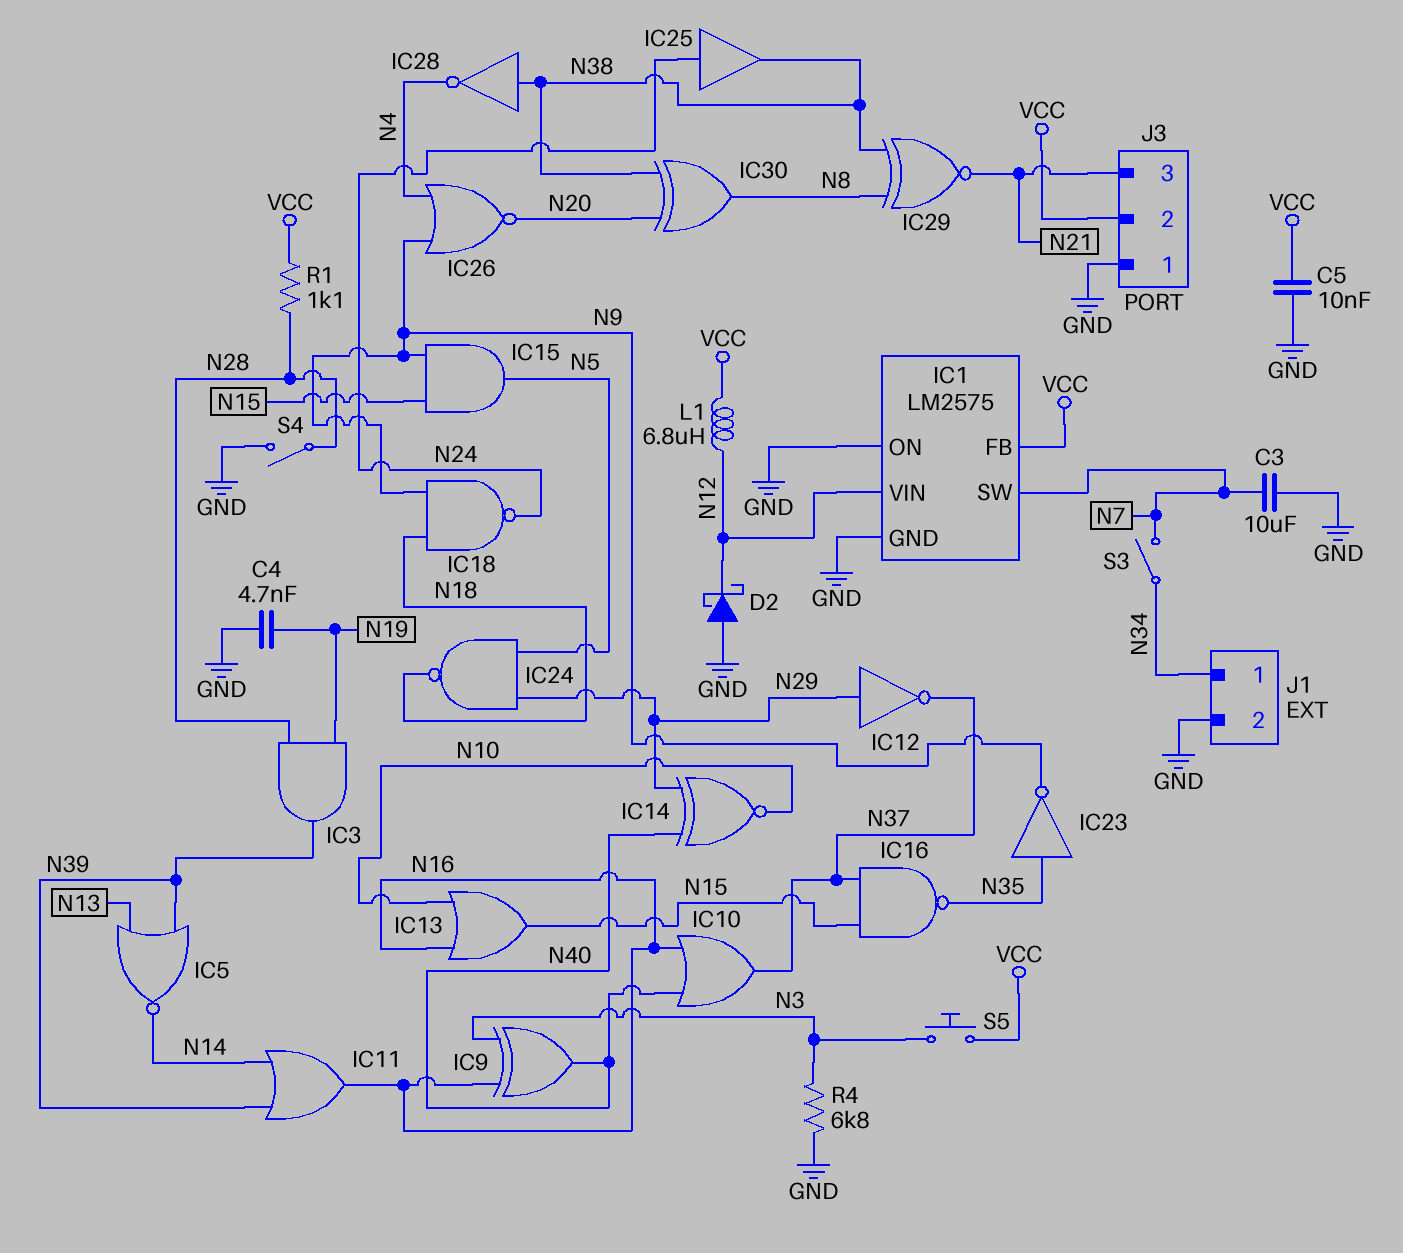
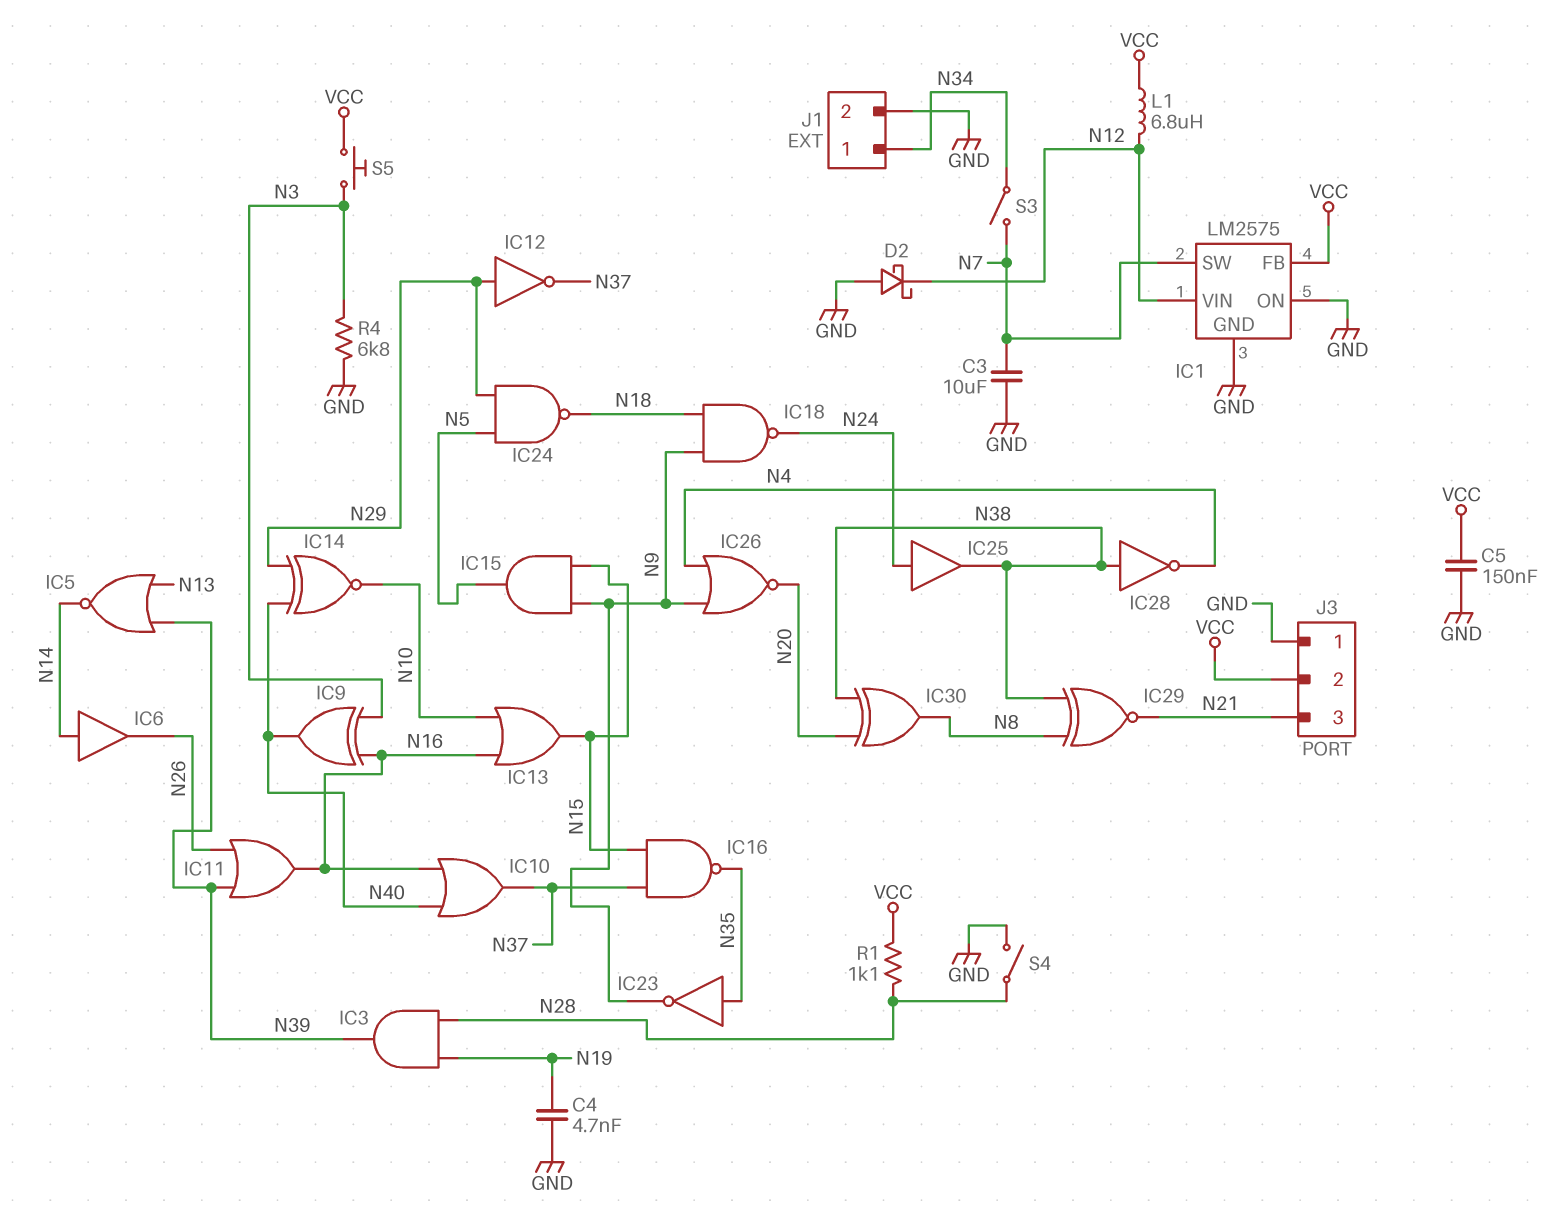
C5: 10nF (GND, VCC) -> 150nF (GND, VCC)
IC6: none -> buffer (in N14, out N26)
IC11: OR (in N14, in N39, out N16) -> OR (in N26, in N39, out N16)

